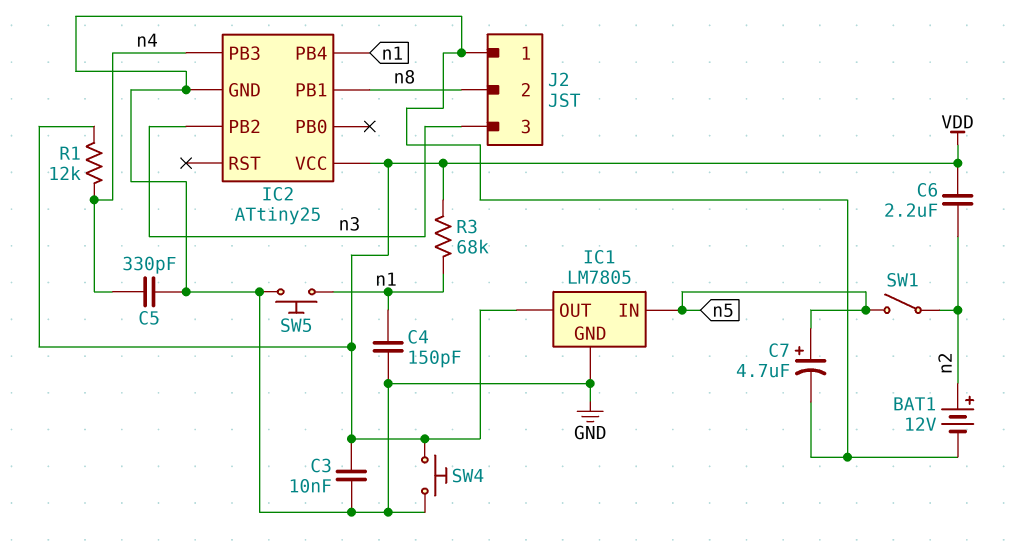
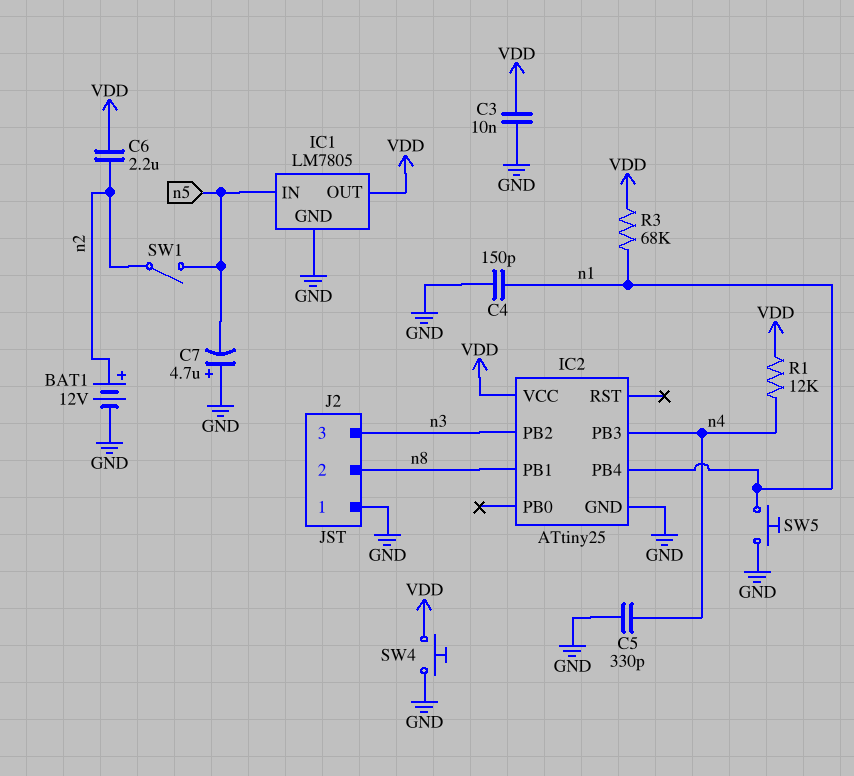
C7: 4.7uF (plus n5, minus GND) -> 4.7uF (plus GND, minus n5)

